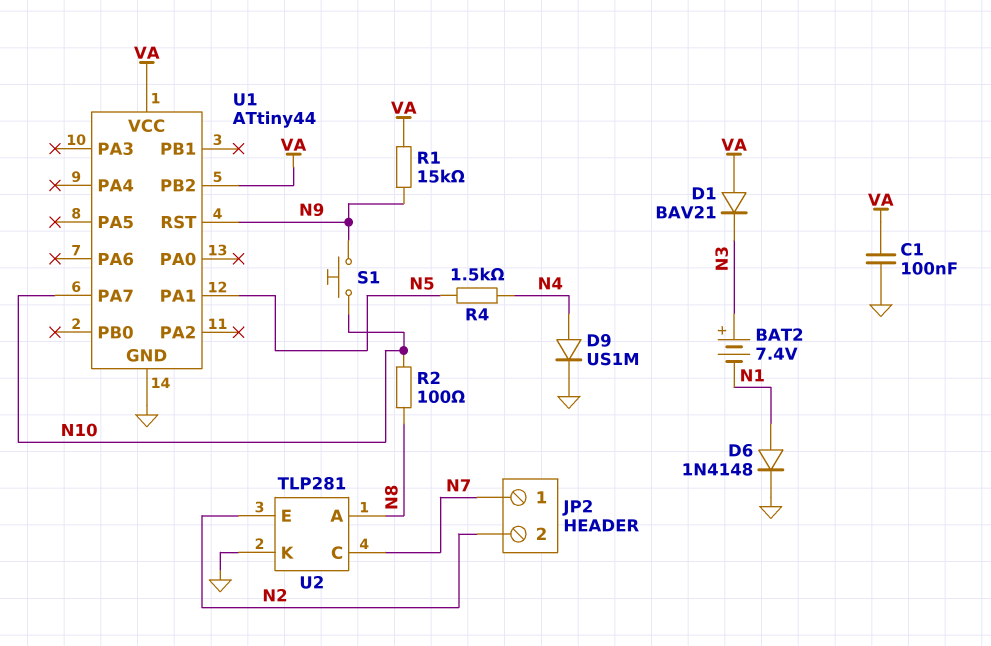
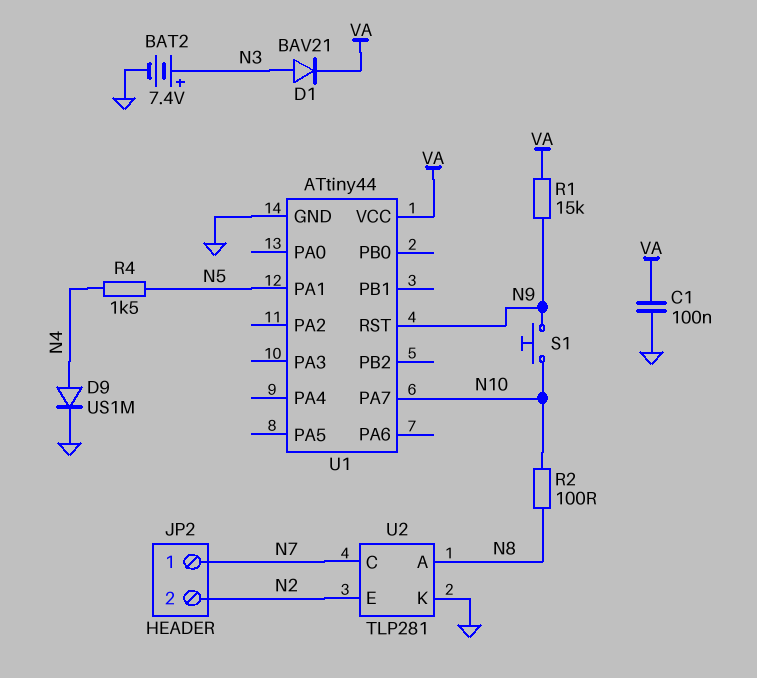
BAT2: 7.4V (plus N3, minus N1) -> 7.4V (plus N3, minus GND)
D1: diode BAV21 (A VA, K N3) -> diode BAV21 (A N3, K VA)
D6: diode 1N4148 (A N1, K GND) -> none
U1 pin PB2: VA -> none

